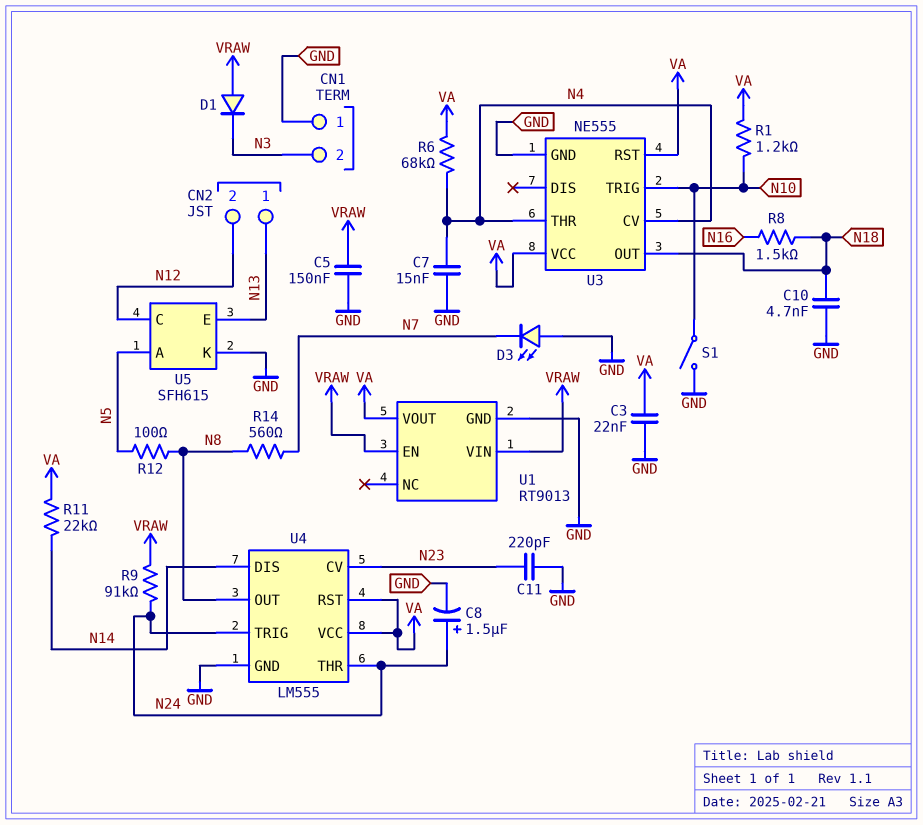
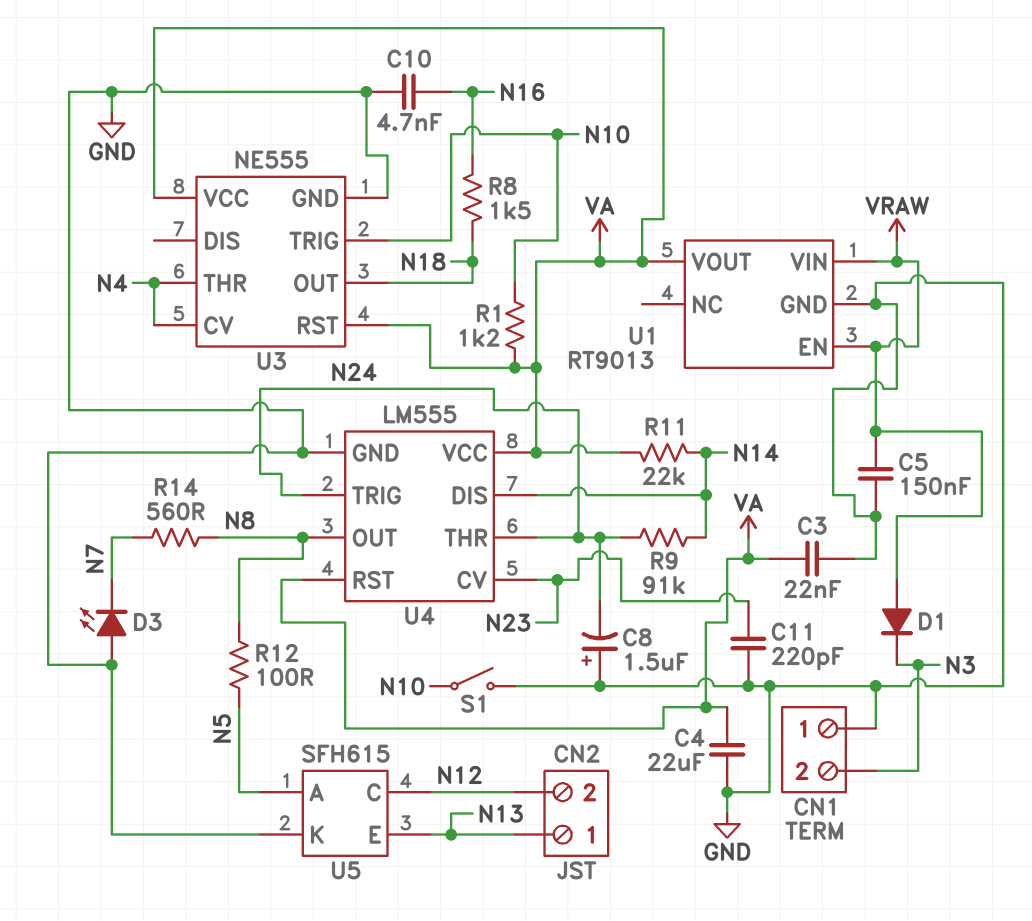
C4: none -> 22uF (GND, VA)
C7: 15nF (GND, N4) -> none
C8: 1.5uF (plus N24, minus GND) -> 1.5uF (plus GND, minus N24)
C10: 4.7nF (GND, N18) -> 4.7nF (GND, N16)
R6: 68k (N4, VA) -> none
R9: 91k (N24, VRAW) -> 91k (N14, N24)

